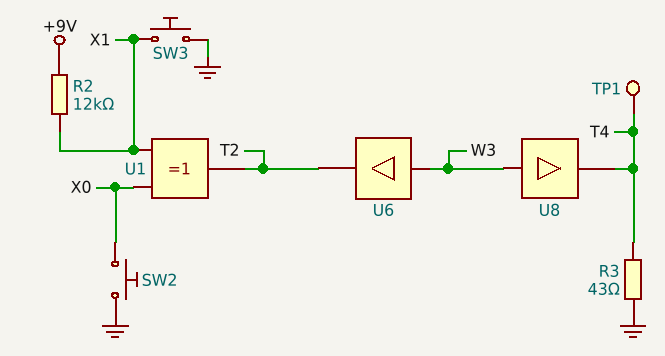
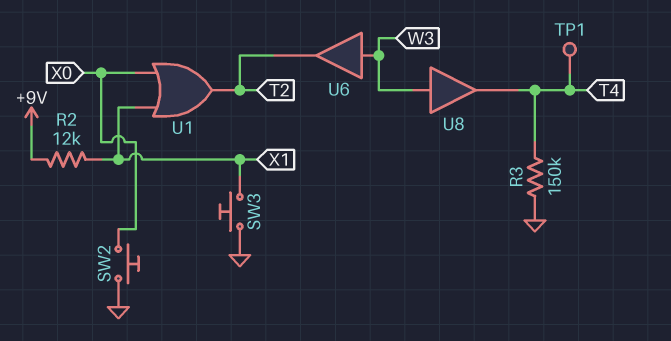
R3: 43 (GND, T4) -> 150k (GND, T4)
U1: XOR (in X0, in X1, out T2) -> OR (in X0, in X1, out T2)

